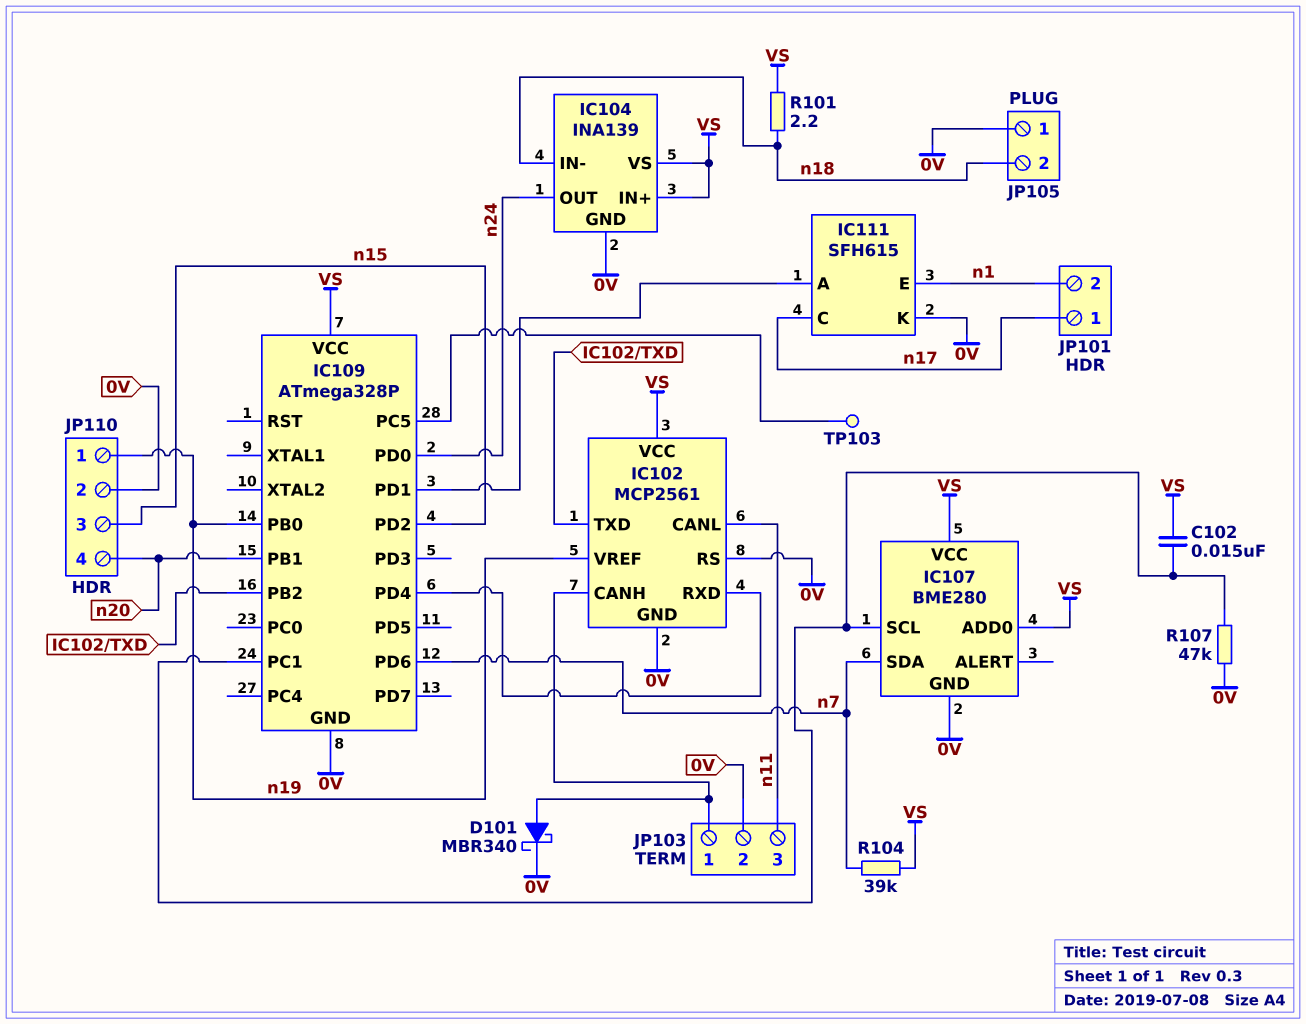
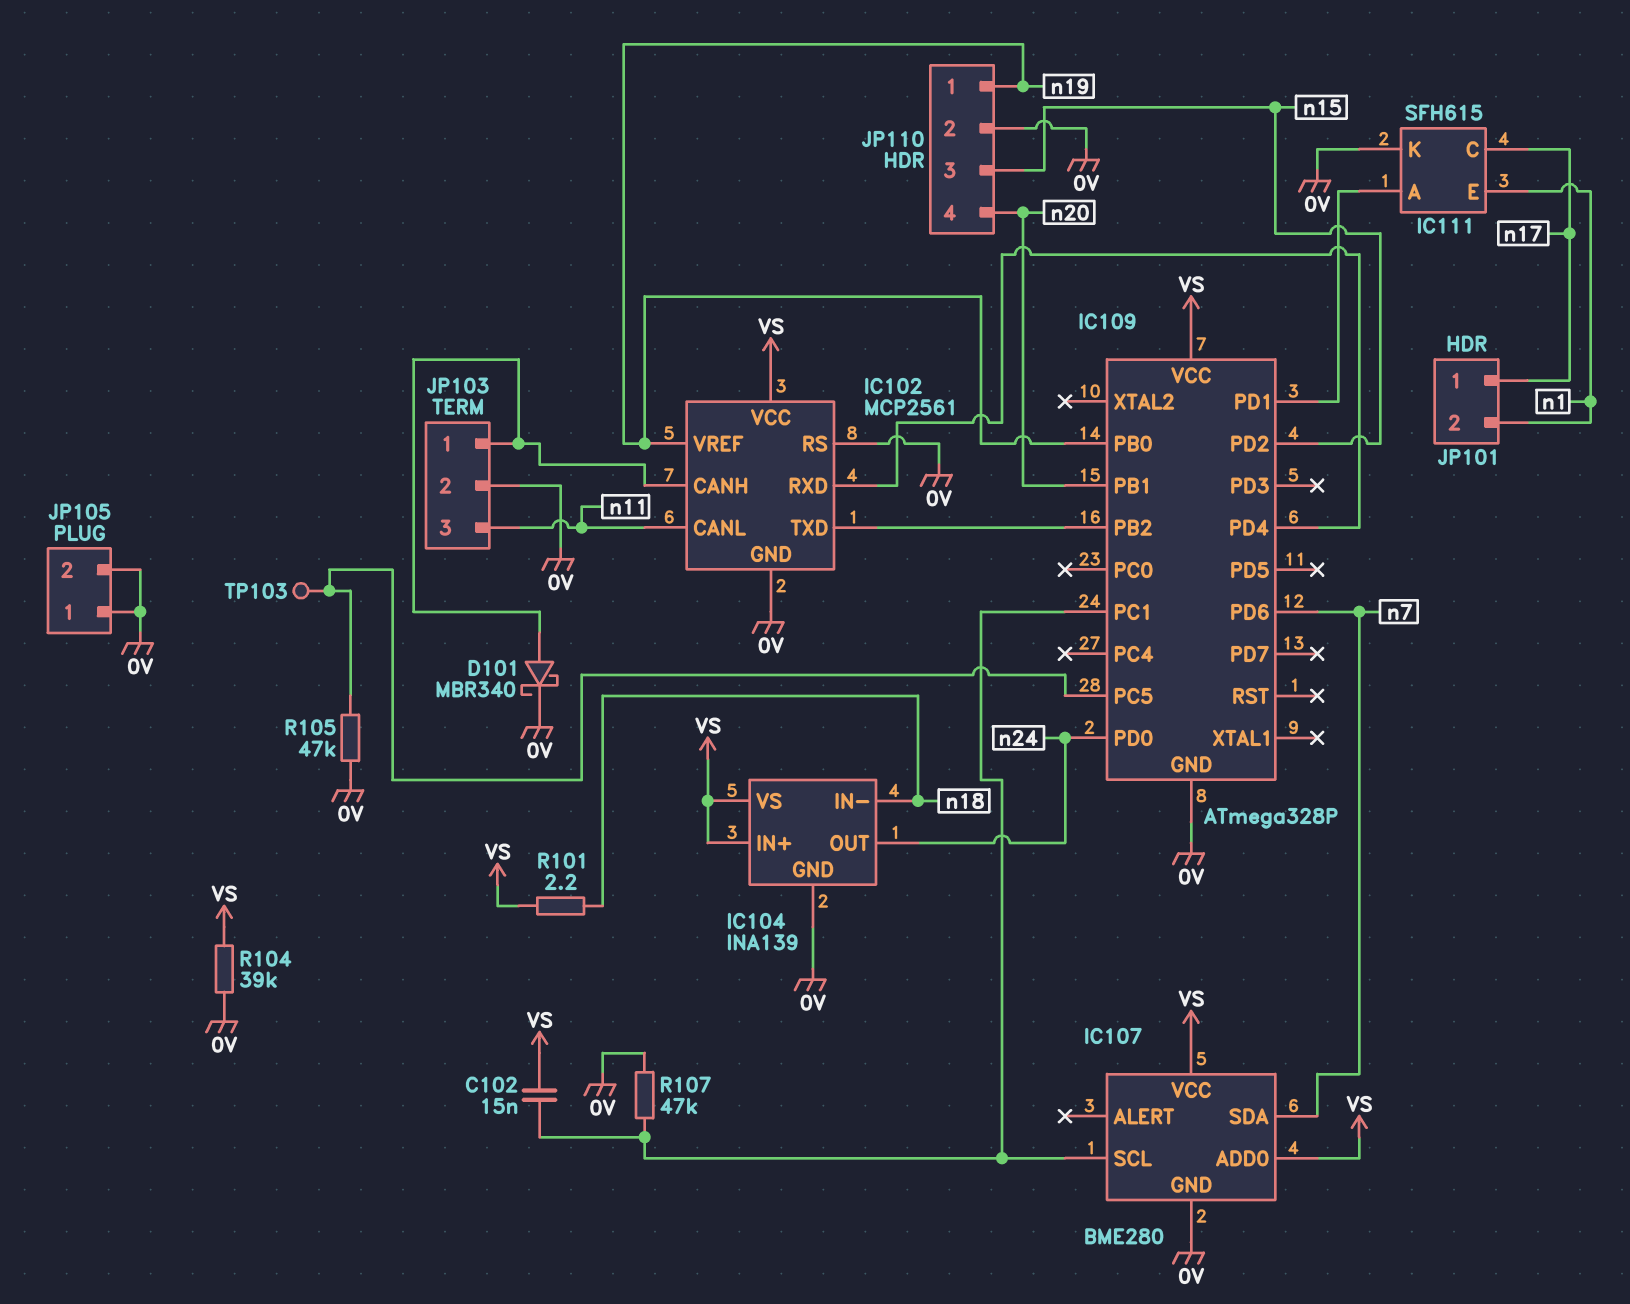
JP105 pin 2: n18 -> 0V
R104: 39k (VS, n7) -> 39k (0V, VS)
R105: none -> 47k (0V, IC109/PC5)

